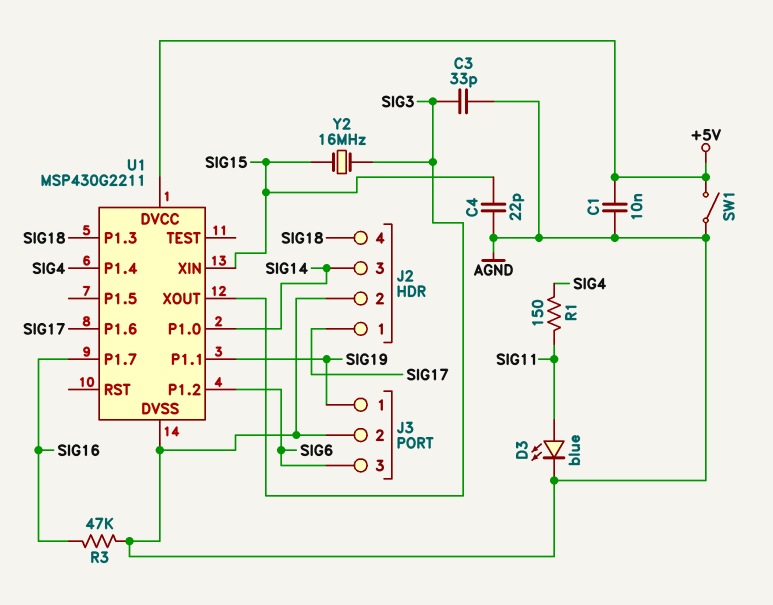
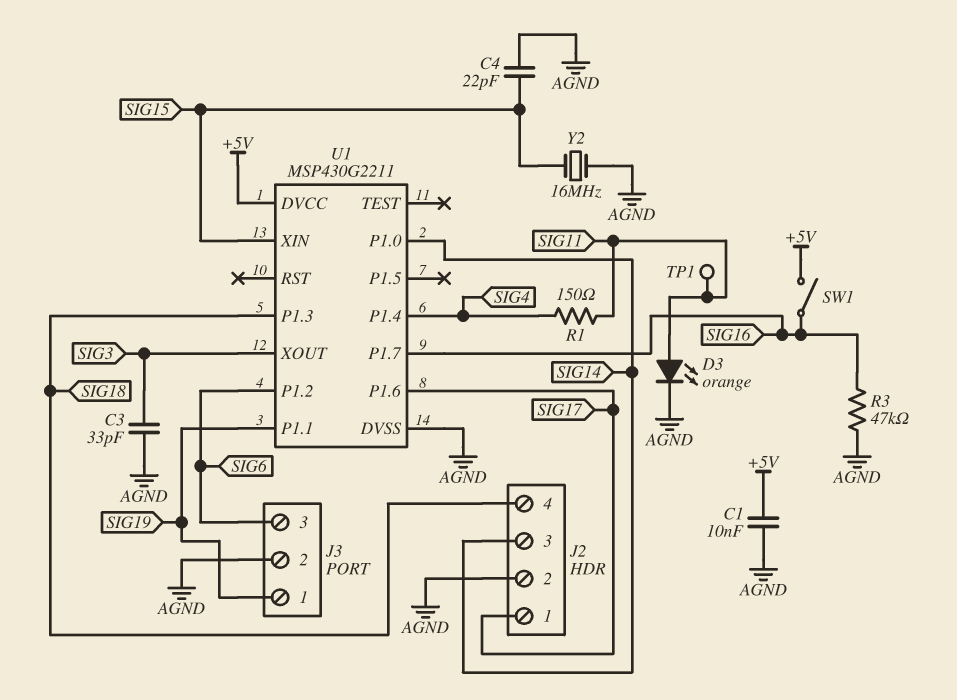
D3: LED blue (A SIG11, K AGND) -> LED orange (A SIG11, K AGND)
SW1: switch (+5V, AGND) -> switch (+5V, SIG16)
TP1: none -> test point (SIG11)
Y2: 16MHz (SIG3, SIG15) -> 16MHz (AGND, SIG15)

